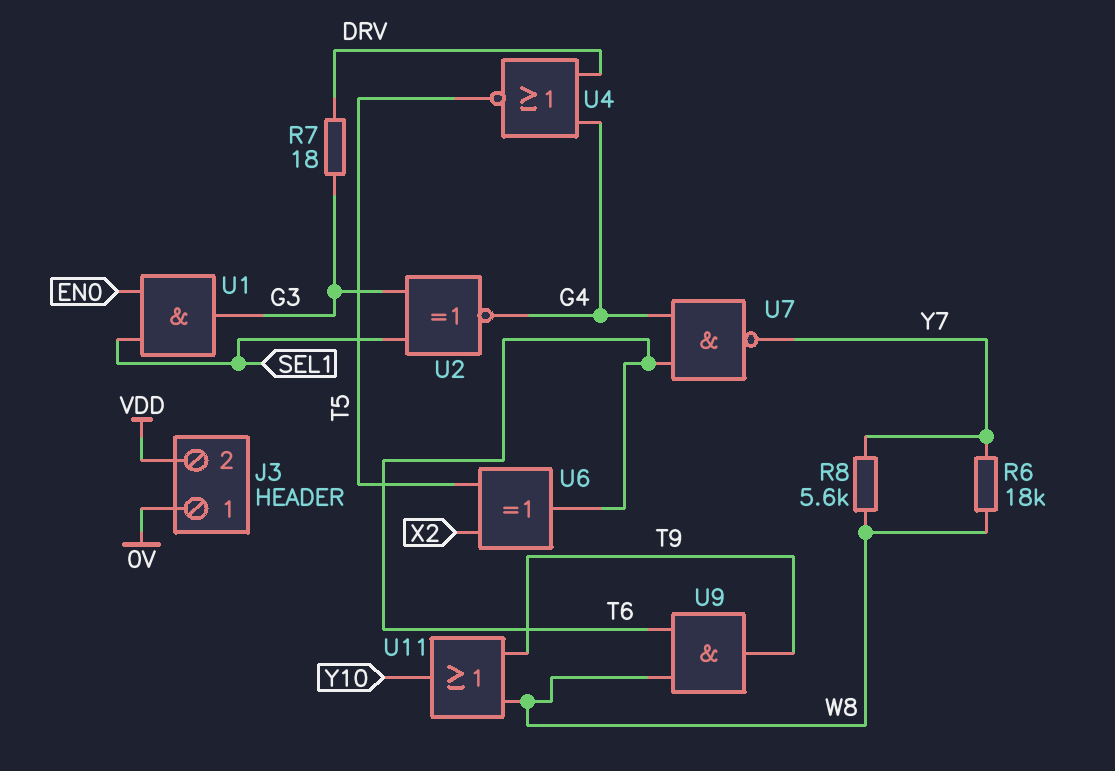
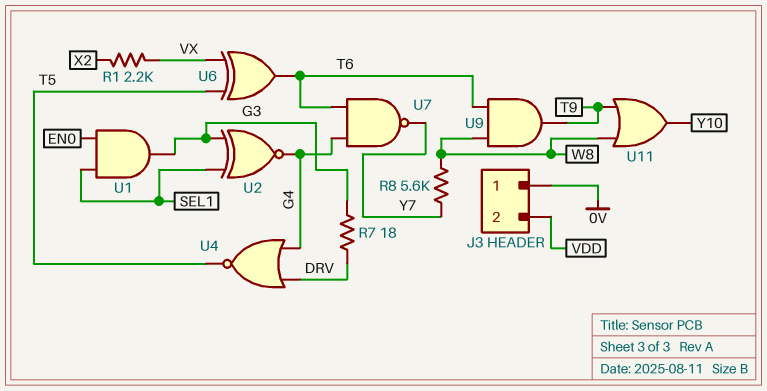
R1: none -> 2.2k (VX, X2)
R6: 18k (W8, Y7) -> none
U6: XOR (in T5, in X2, out T6) -> XOR (in T5, in VX, out T6)

